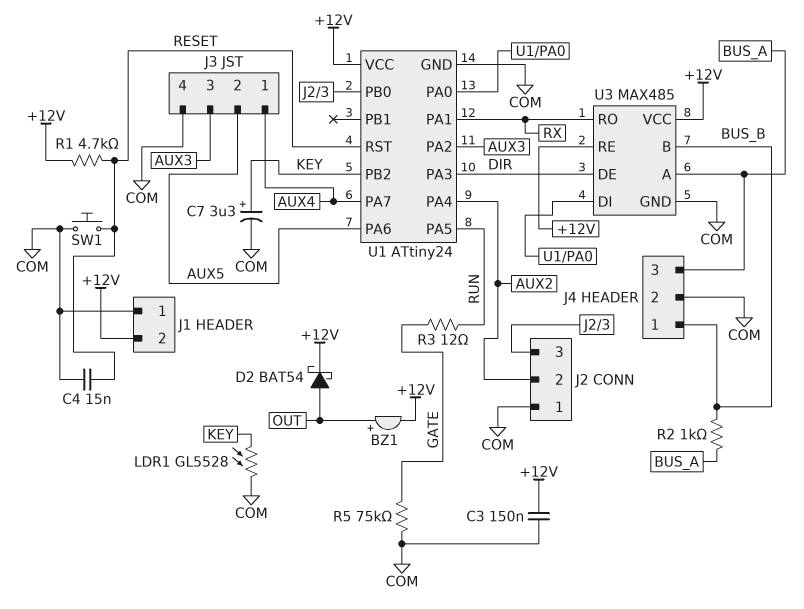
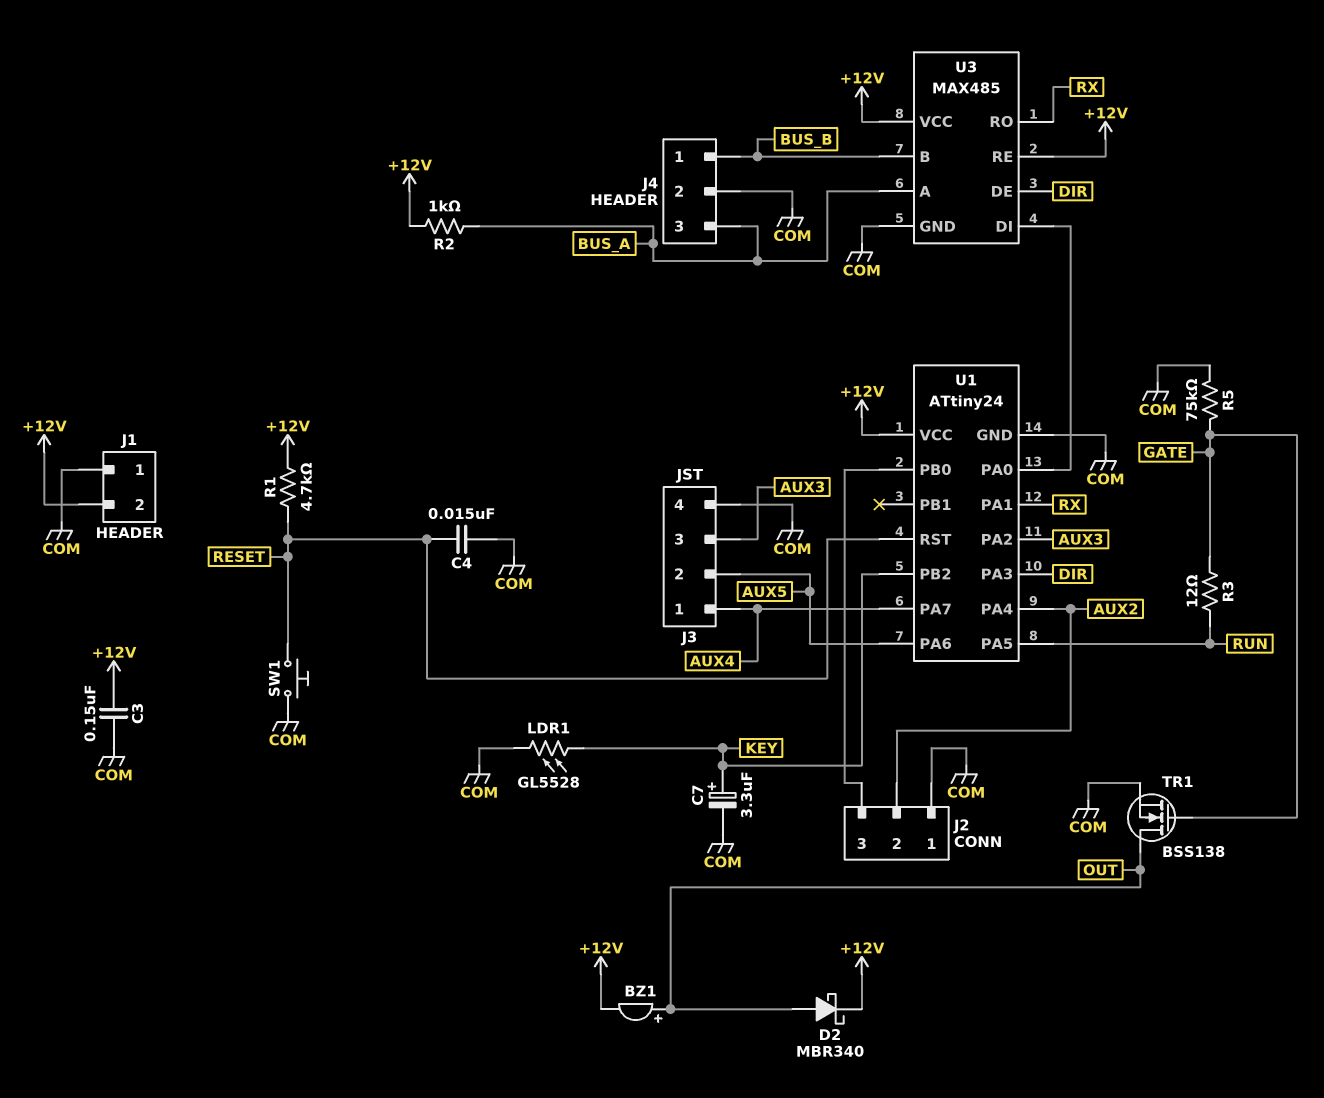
D2: schottky BAT54 (A OUT, K +12V) -> schottky MBR340 (A OUT, K +12V)
R2: 1k (BUS_A, BUS_B) -> 1k (+12V, BUS_A)
TR1: none -> NMOS BSS138 (G GATE, D OUT, S COM)

